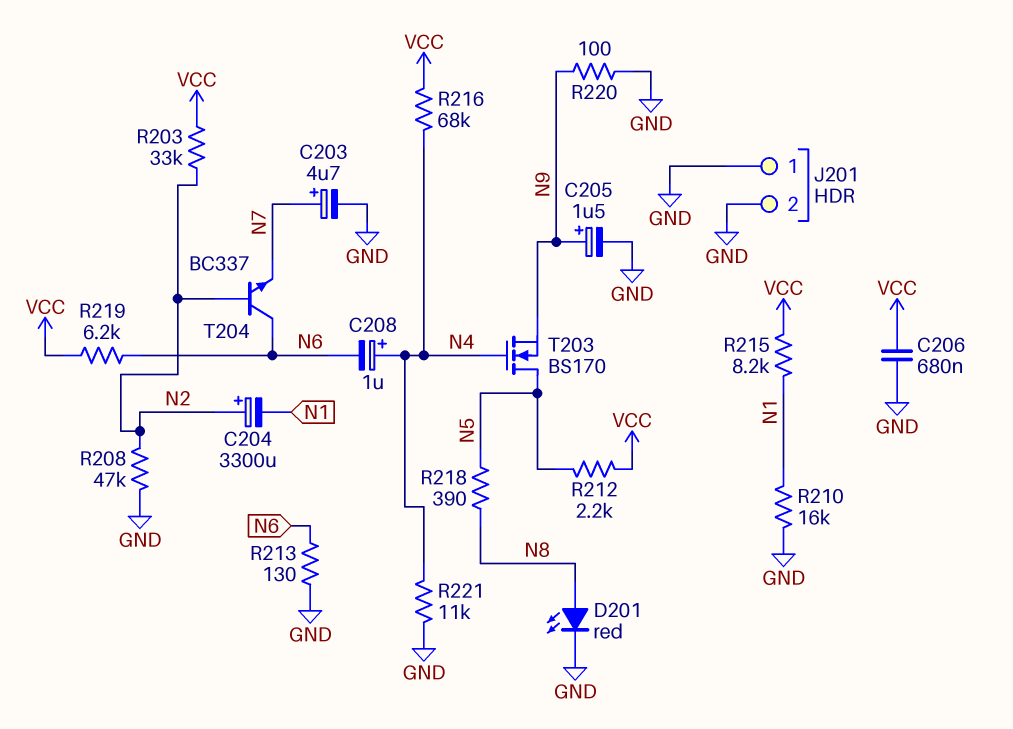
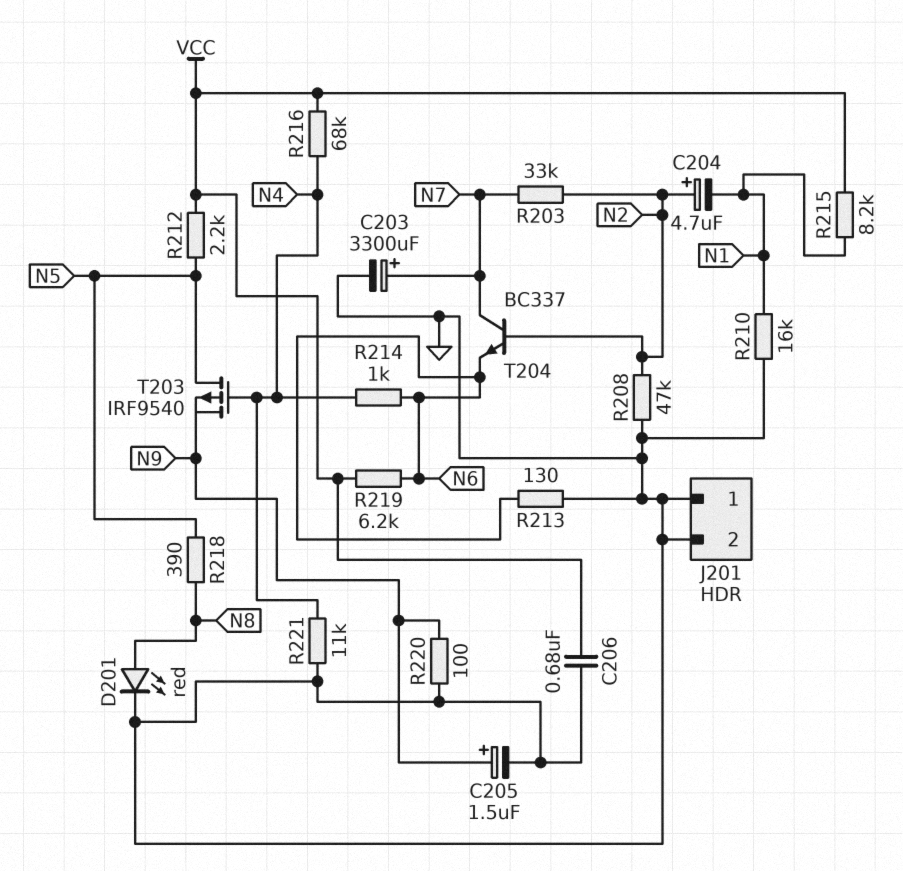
C203: 4.7uF (plus N7, minus GND) -> 3300uF (plus N7, minus GND)
C204: 3300uF (plus N2, minus N1) -> 4.7uF (plus N2, minus N1)
C208: 1uF (plus N4, minus N6) -> none
R203: 33k (N2, VCC) -> 33k (N2, N7)
R214: none -> 1k (N4, N6)
T203: NMOS BS170 (G N4, D N5, S N9) -> PMOS IRF9540 (G N4, D N5, S N9)
T204: NPN BC337 (B N2, C N6, E N7) -> NPN BC337 (B N2, C N7, E N6)

